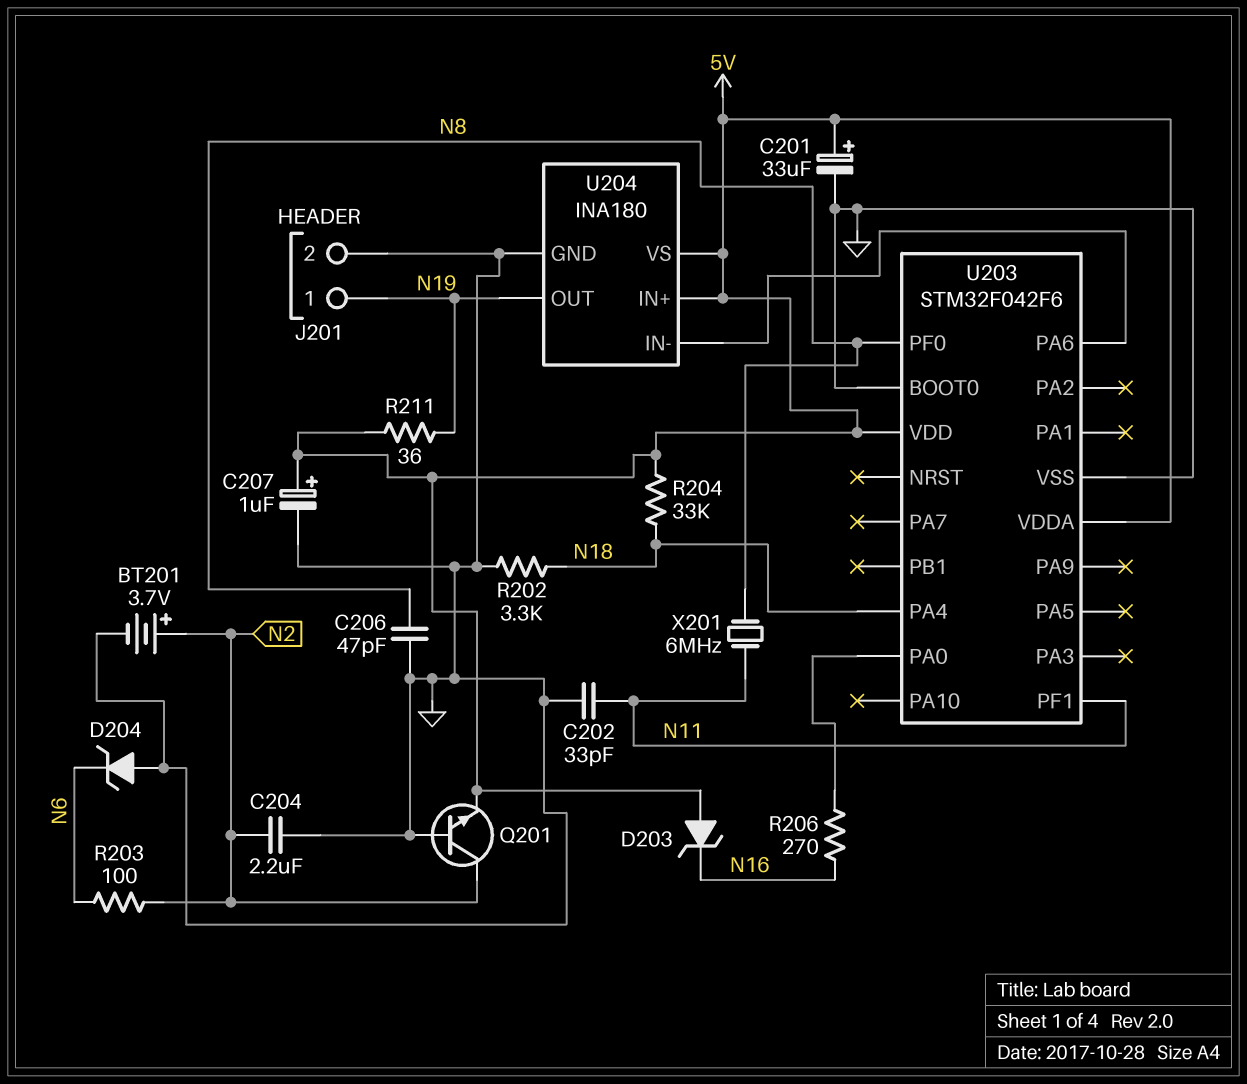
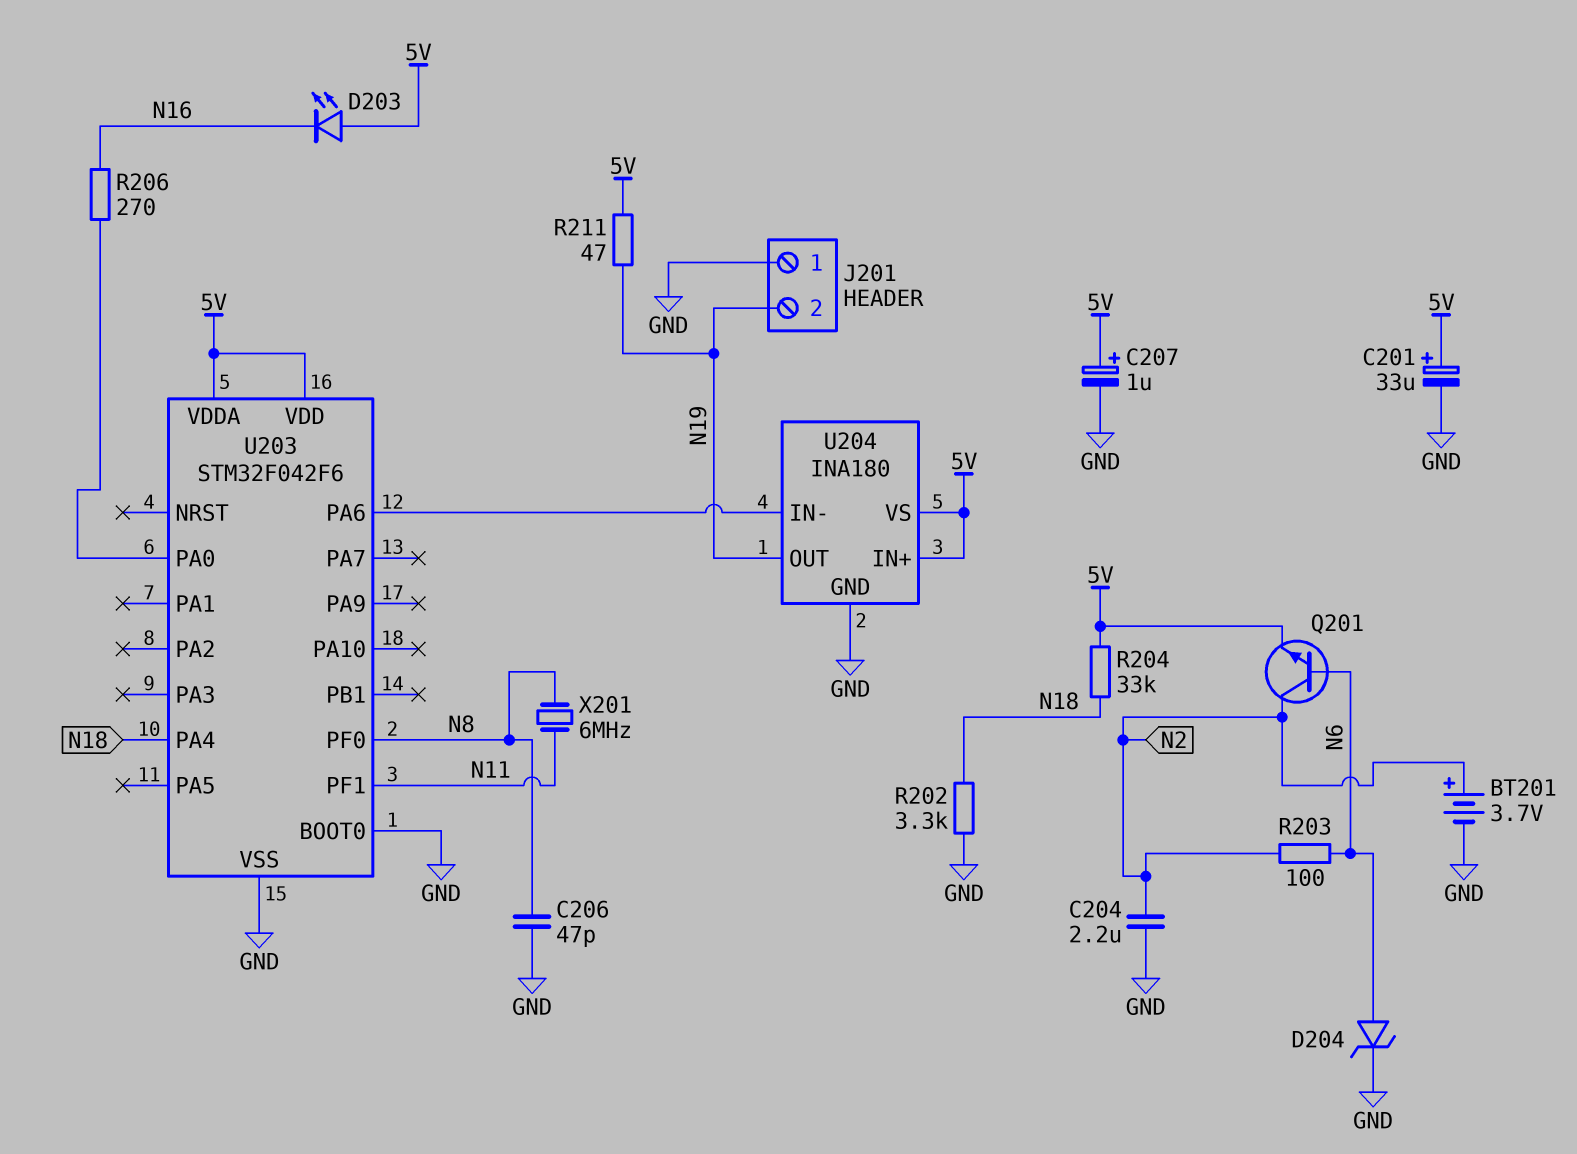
C202: 33pF (GND, N11) -> none
D203: zener (A 5V, K N16) -> LED (A 5V, K N16)
D204: zener (A GND, K N6) -> zener (A N6, K GND)
J201 pin 1: N19 -> GND
J201 pin 2: GND -> N19
Q201: NPN (B GND, C N2, E 5V) -> NPN (B N6, C N2, E 5V)
R211: 36 (5V, N19) -> 47 (5V, N19)

